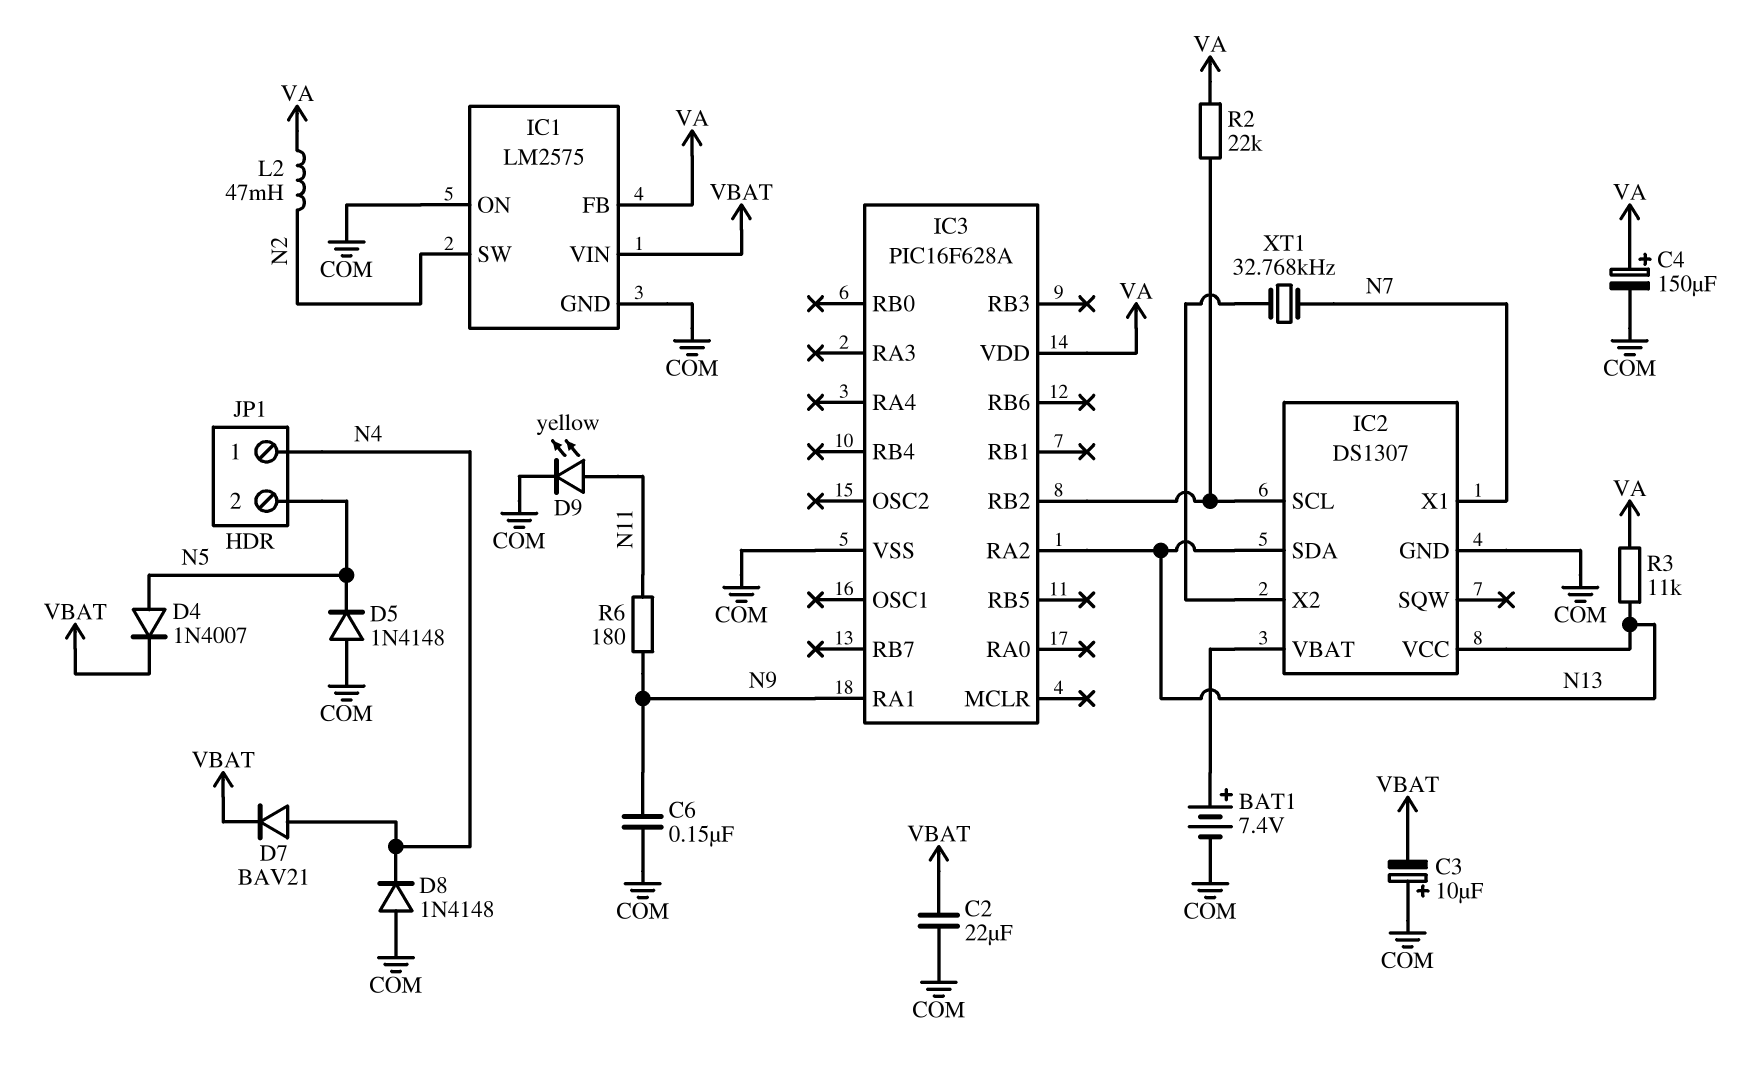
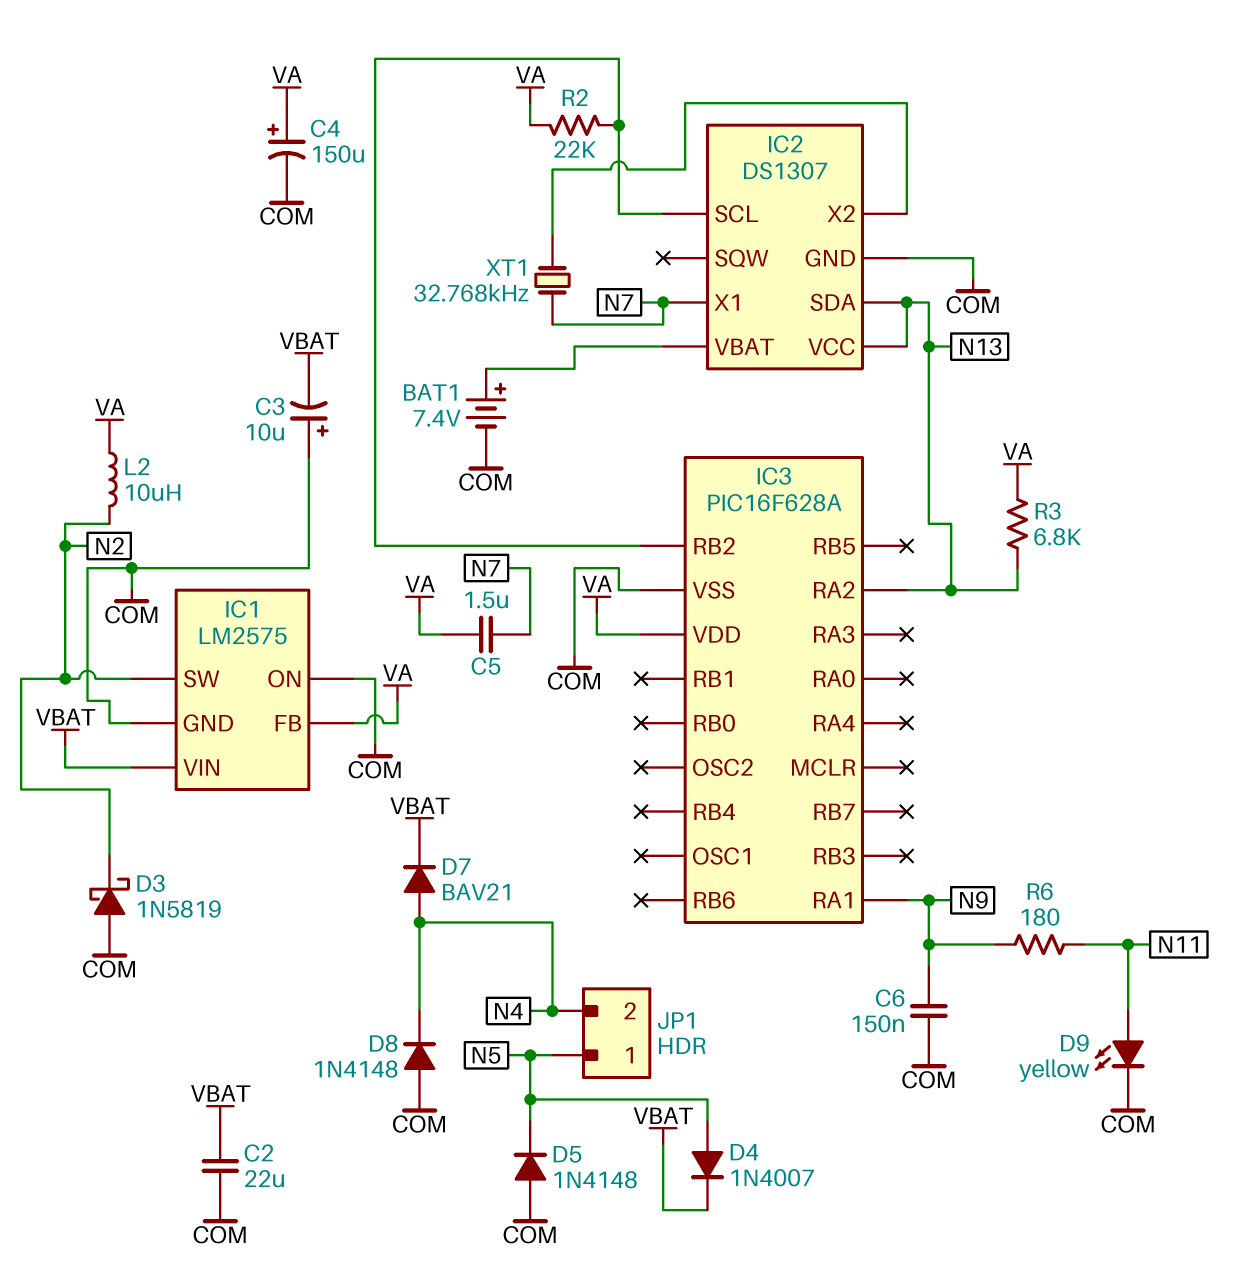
C5: none -> 1.5uF (N7, VA)
D3: none -> schottky 1N5819 (A COM, K N2)
JP1 pin 1: N4 -> N5
JP1 pin 2: N5 -> N4
L2: 47mH (N2, VA) -> 10uH (N2, VA)
R3: 11k (N13, VA) -> 6.8k (N13, VA)

